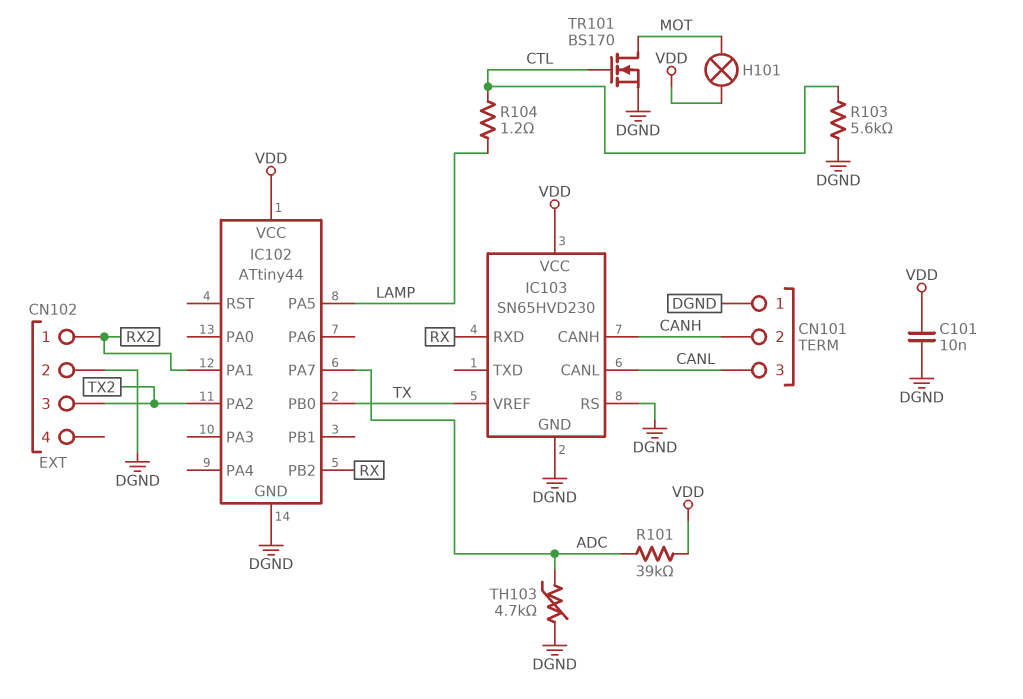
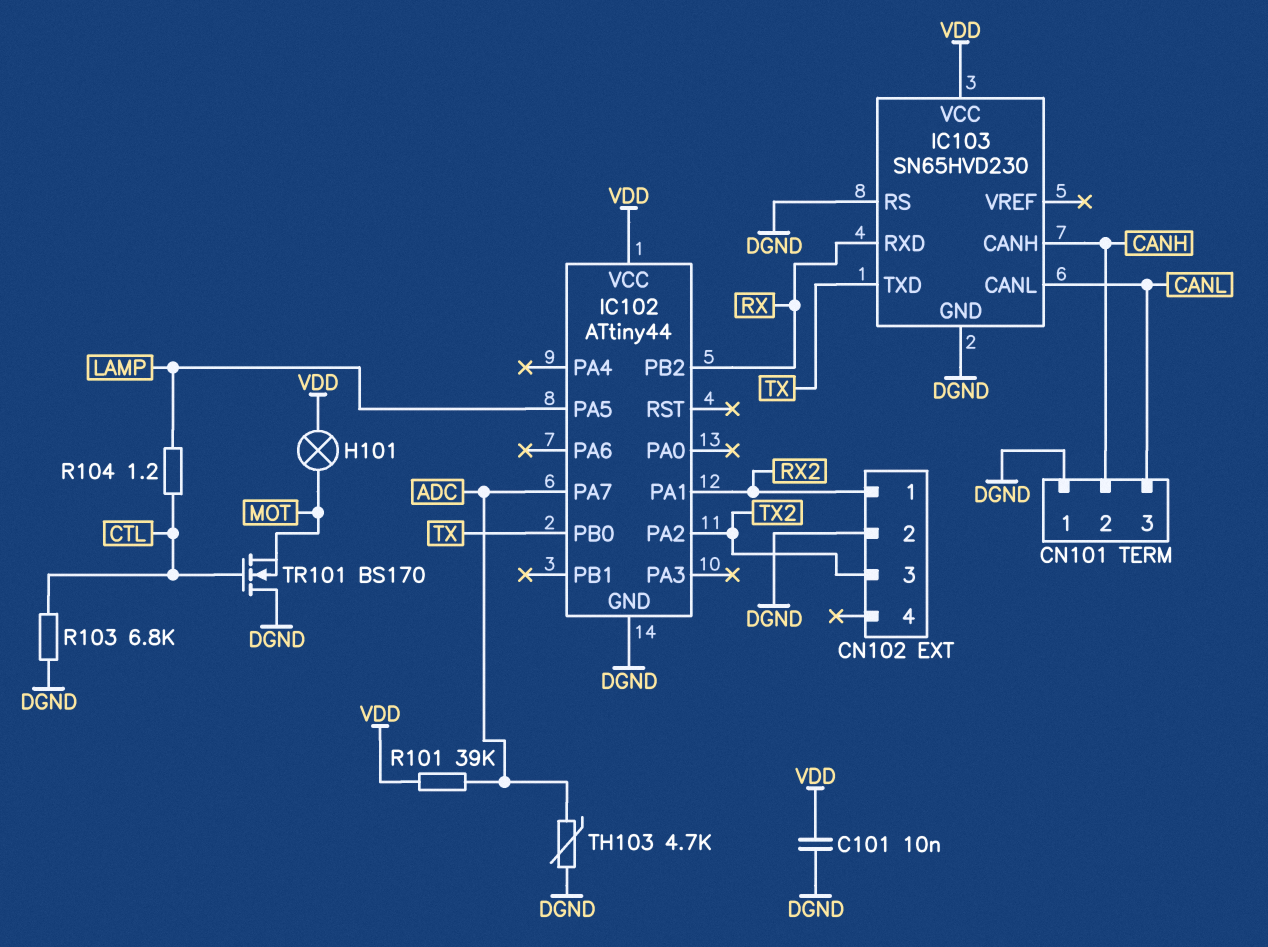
IC103 pin TXD: none -> TX
IC103 pin VREF: TX -> none
R103: 5.6k (CTL, DGND) -> 6.8k (CTL, DGND)
TR101: NMOS BS170 (G CTL, D MOT, S DGND) -> NMOS BS170 (G CTL, D DGND, S MOT)

